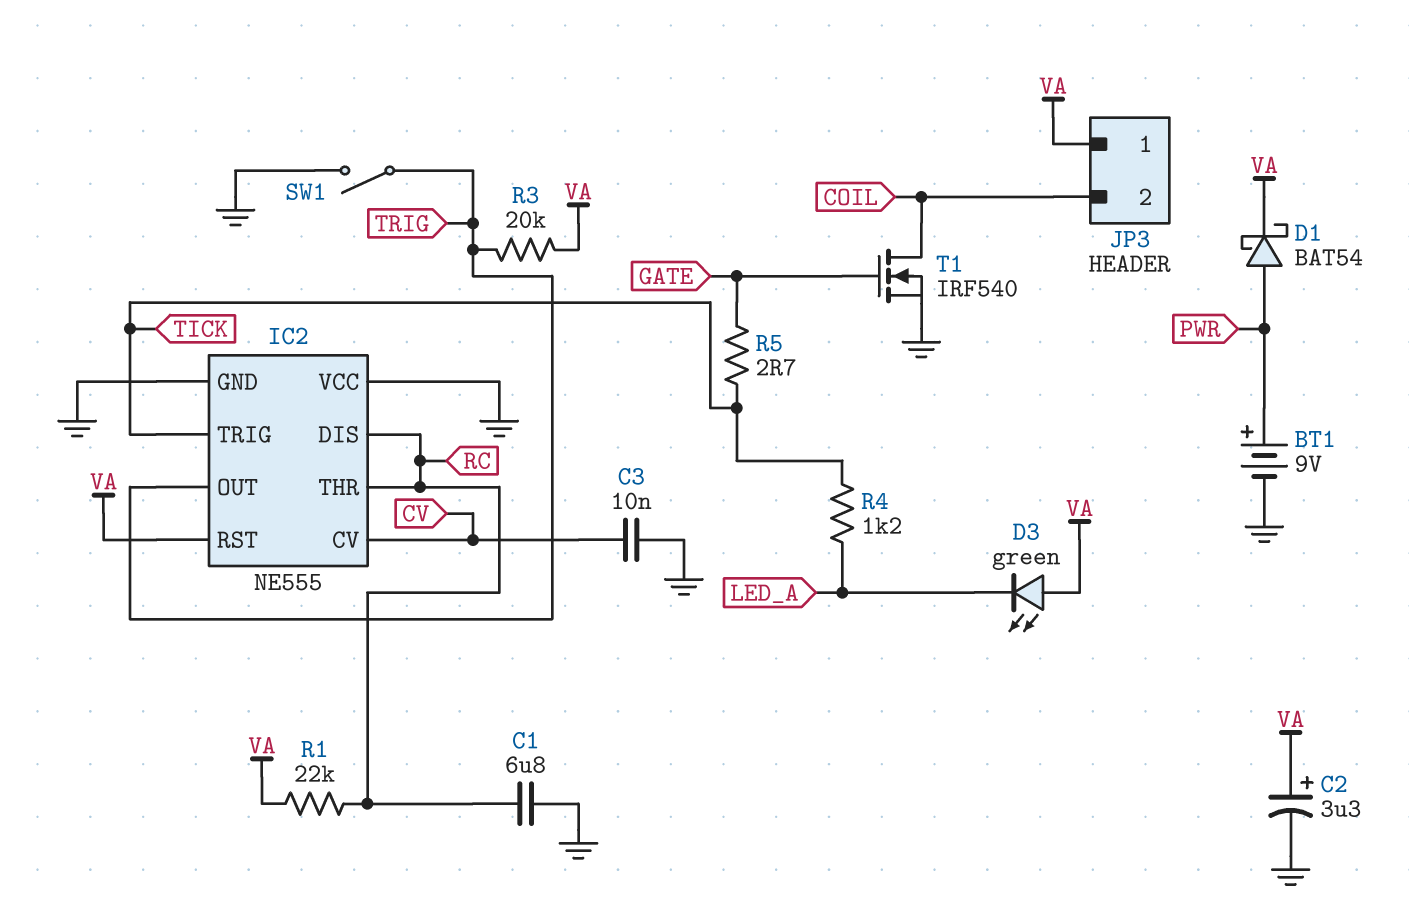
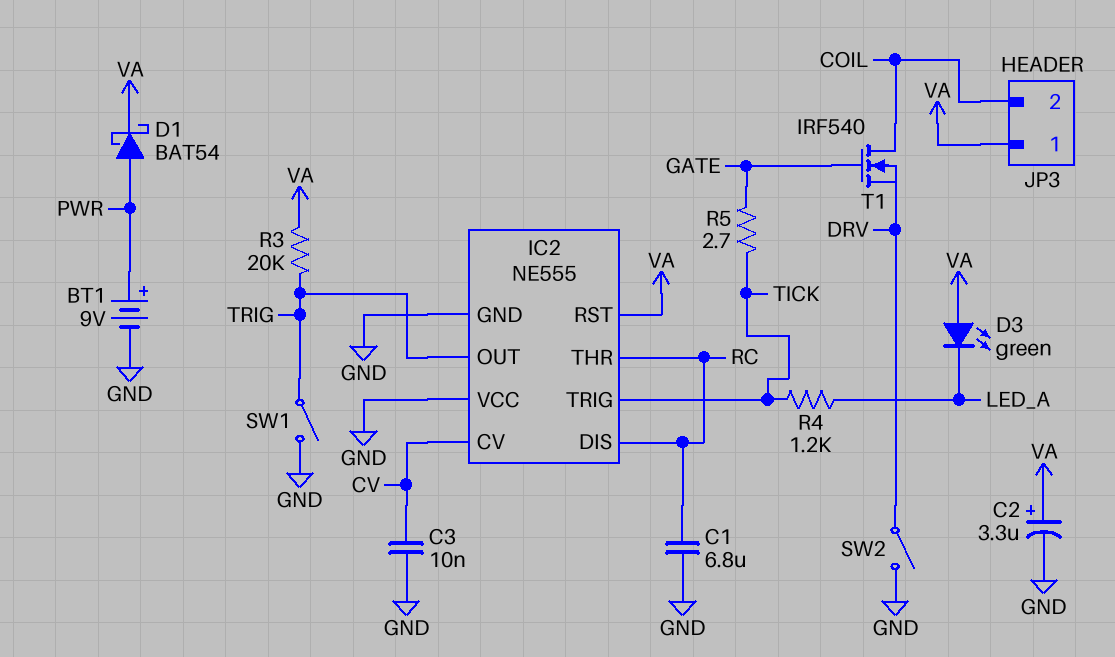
R1: 22k (RC, VA) -> none
SW2: none -> switch (DRV, GND)
T1: NMOS IRF540 (G GATE, D COIL, S GND) -> NMOS IRF540 (G GATE, D COIL, S DRV)

